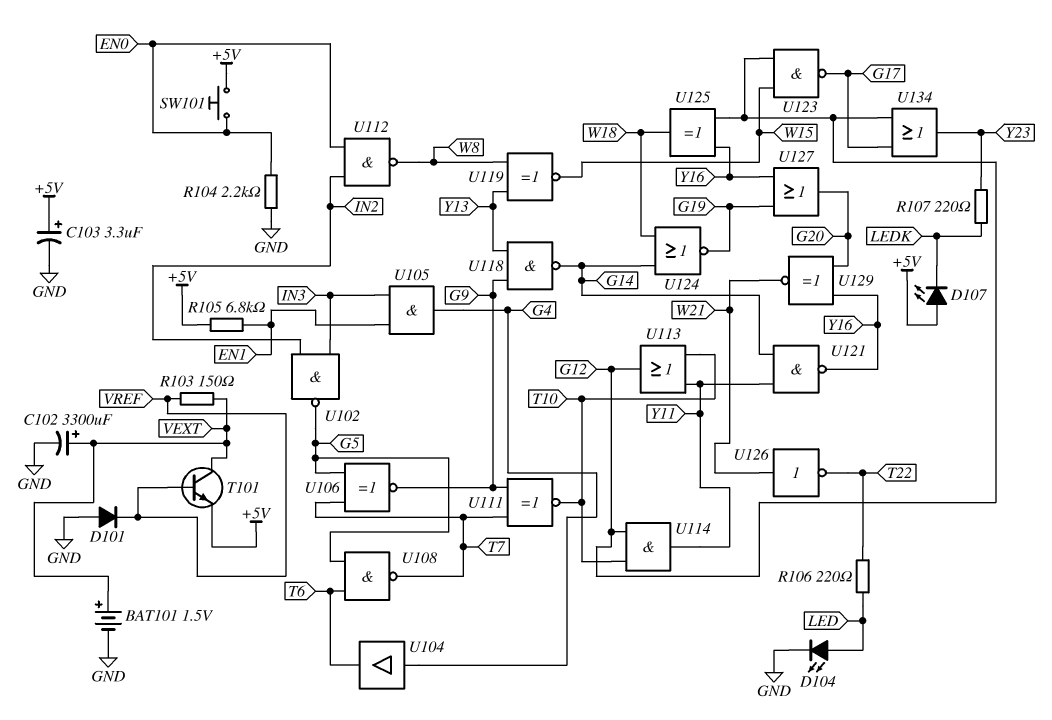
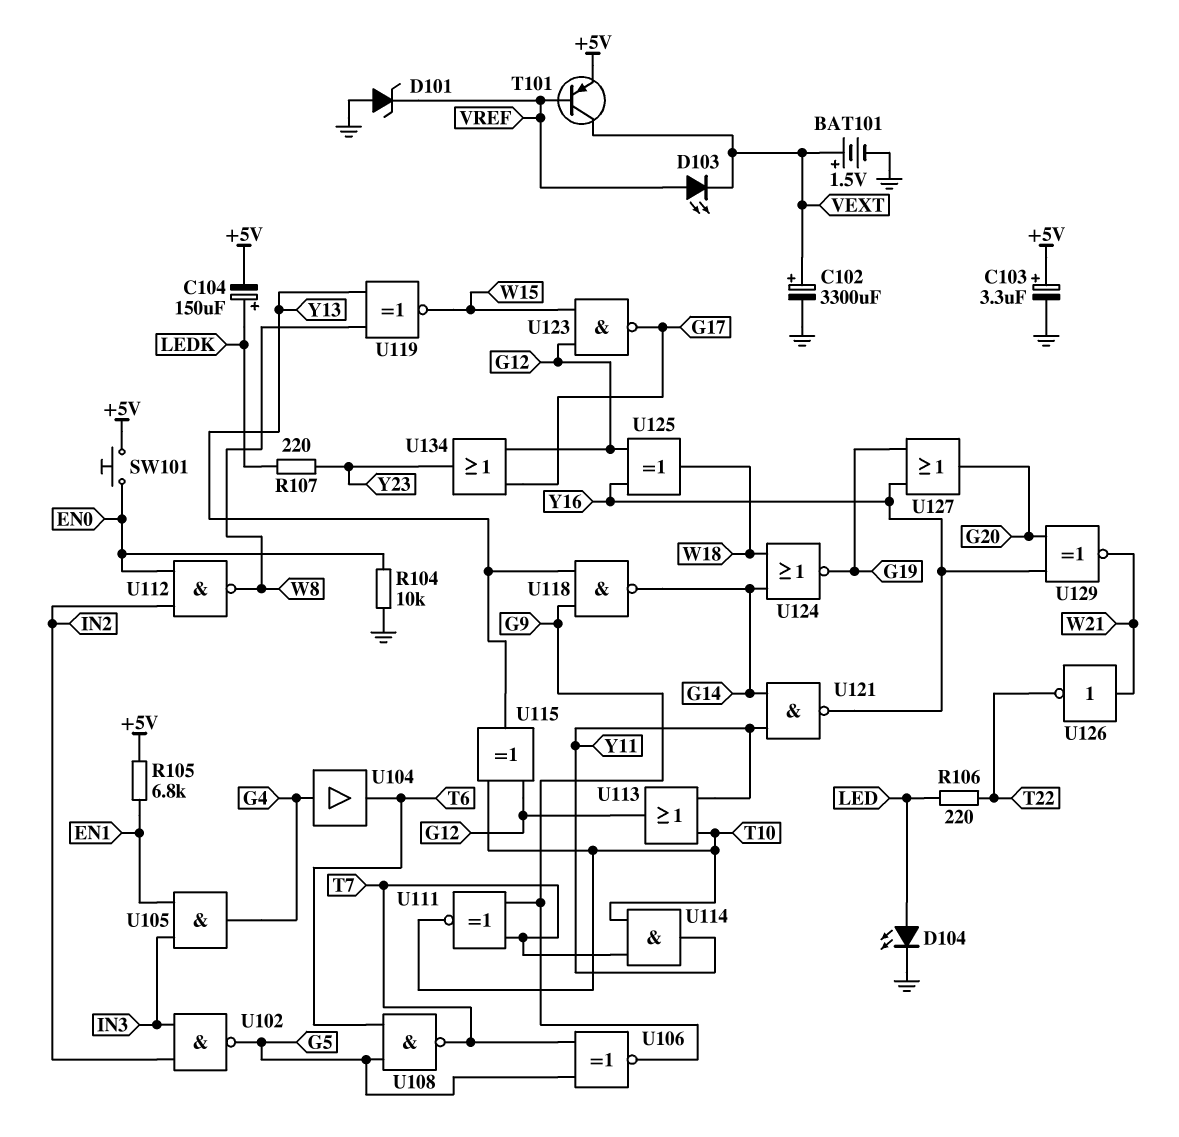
C104: none -> 150uF (plus LEDK, minus +5V)
D101: diode (A GND, K VREF) -> zener (A GND, K VREF)
D103: none -> LED (A VREF, K VEXT)
D107: LED (A +5V, K LEDK) -> none
R103: 150 (VEXT, VREF) -> none
R104: 2.2k (EN0, GND) -> 10k (EN0, GND)
T101: NPN (B VREF, C VEXT, E +5V) -> PNP (B VREF, C VEXT, E +5V)
U114: AND (in G12, in T10, out Y11) -> AND (in T7, in T10, out Y11)
U115: none -> XOR (in G12, in T10, out Y13)

